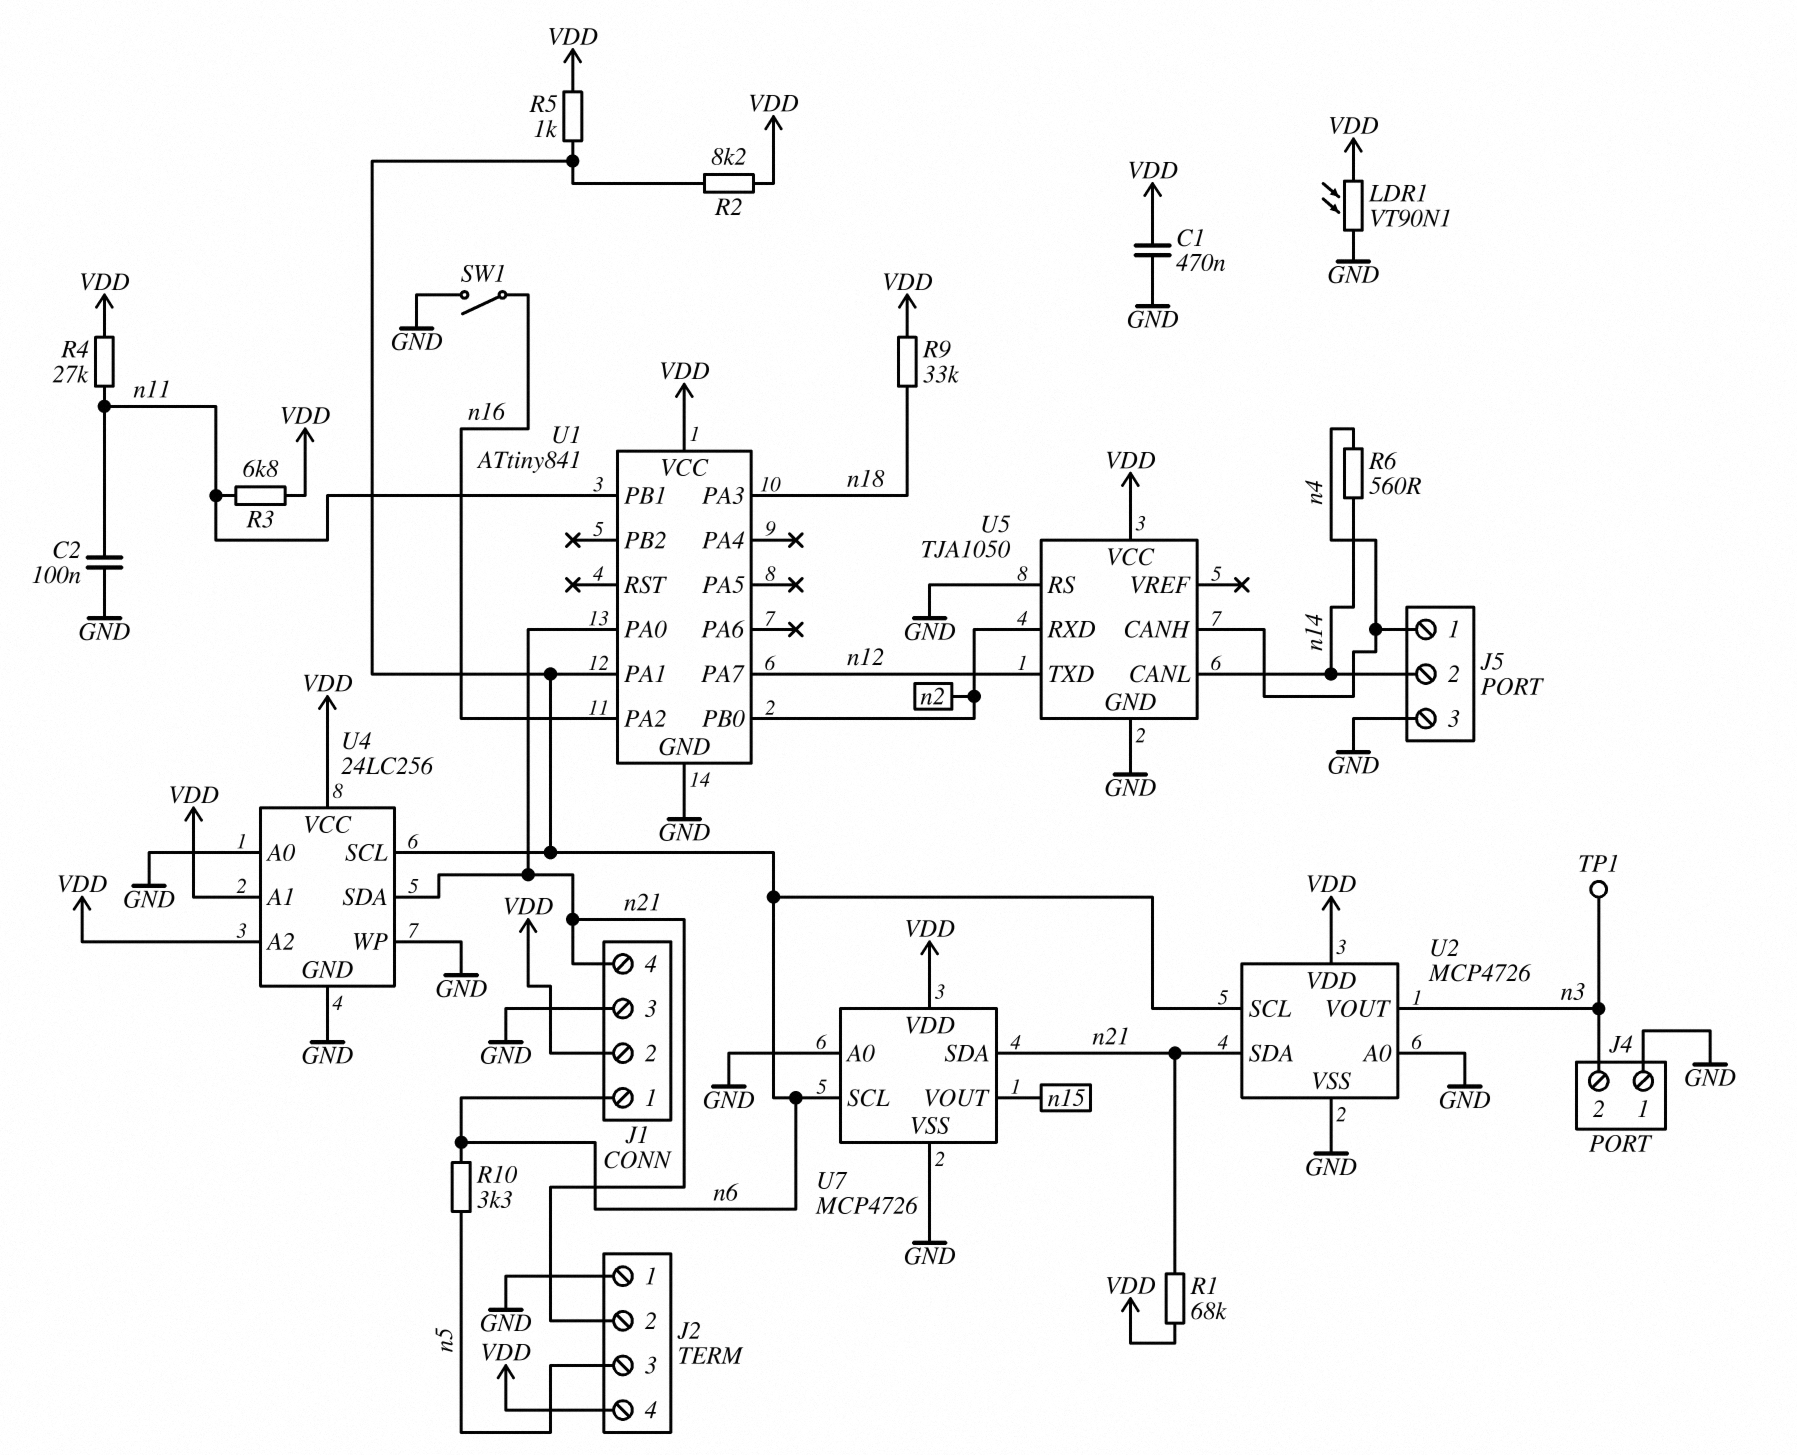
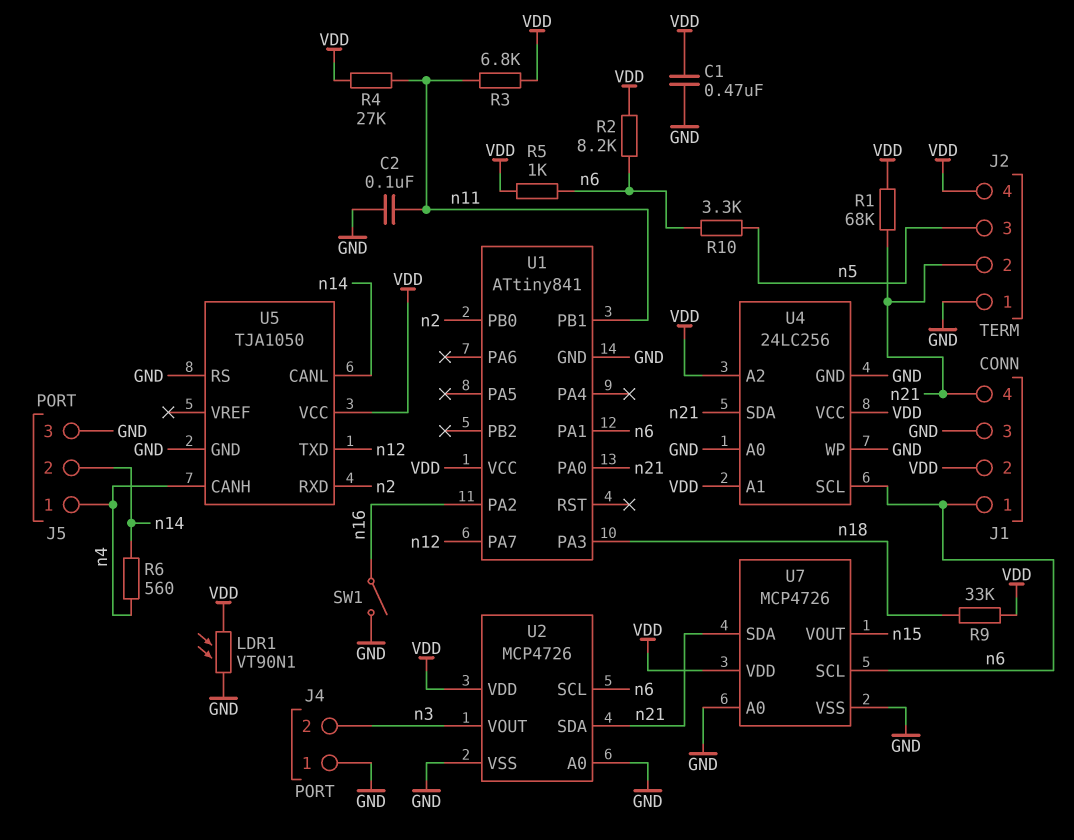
TP1: test point (n3) -> none

